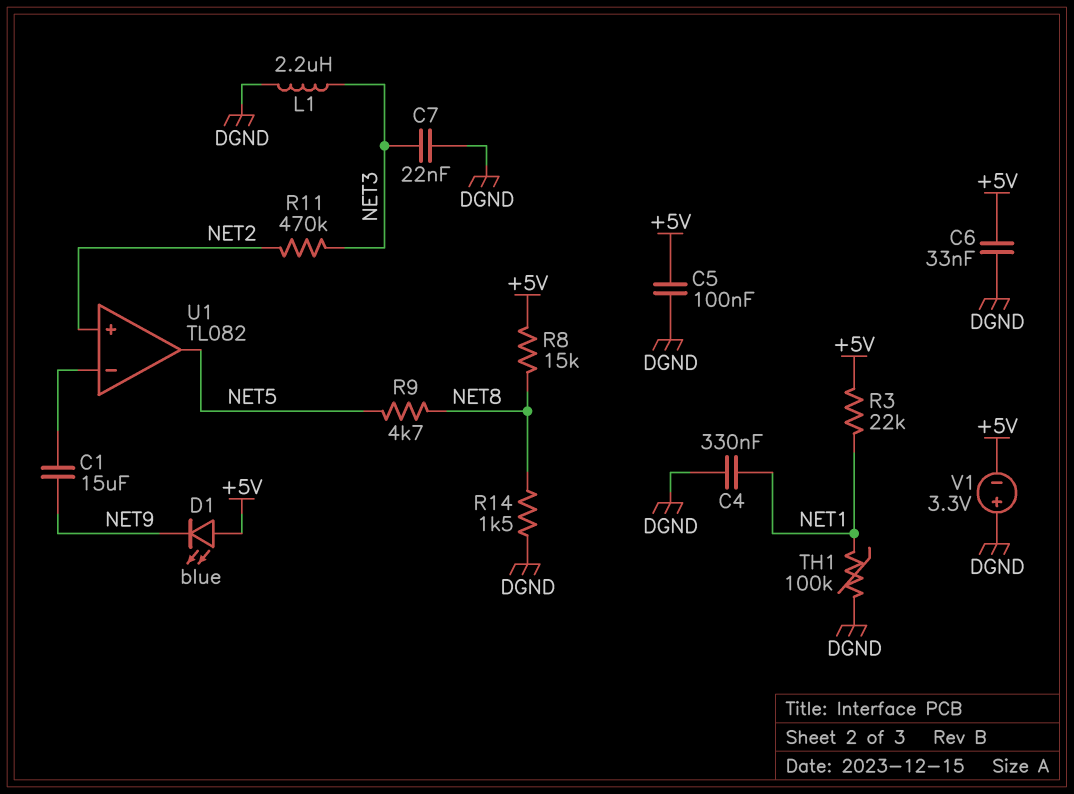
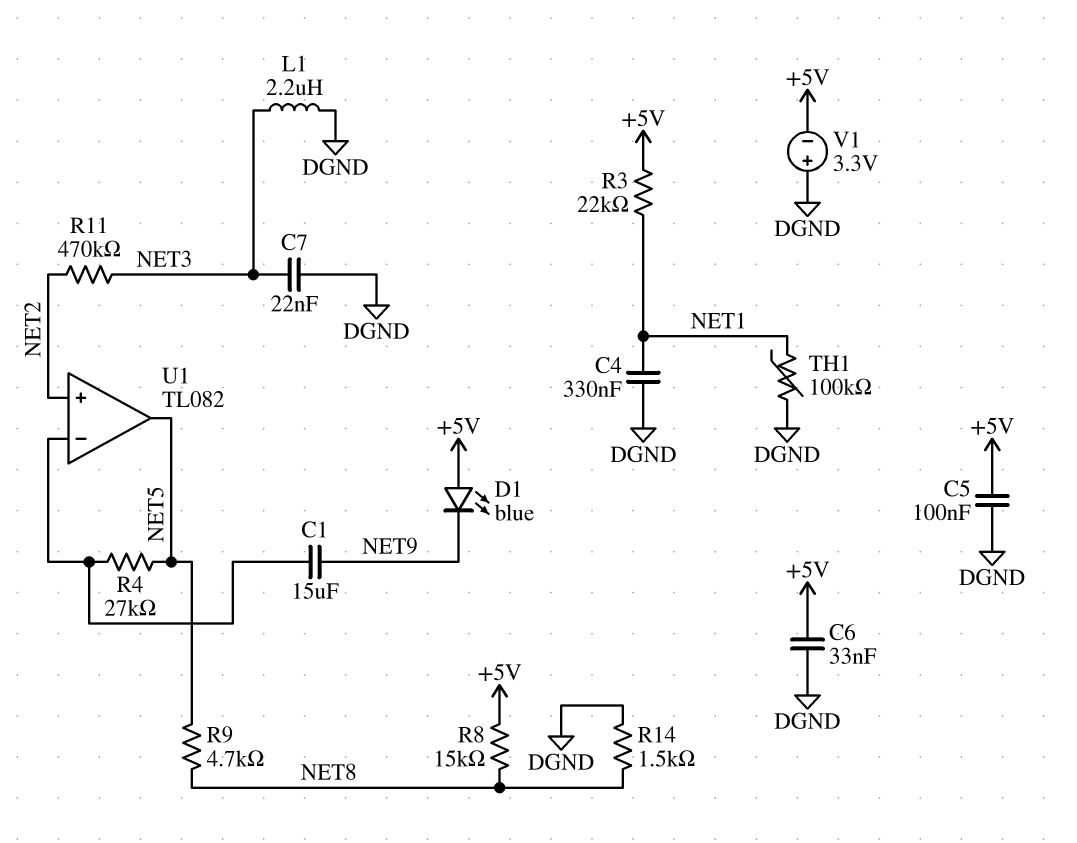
R4: none -> 27k (NET5, U1/in-)

